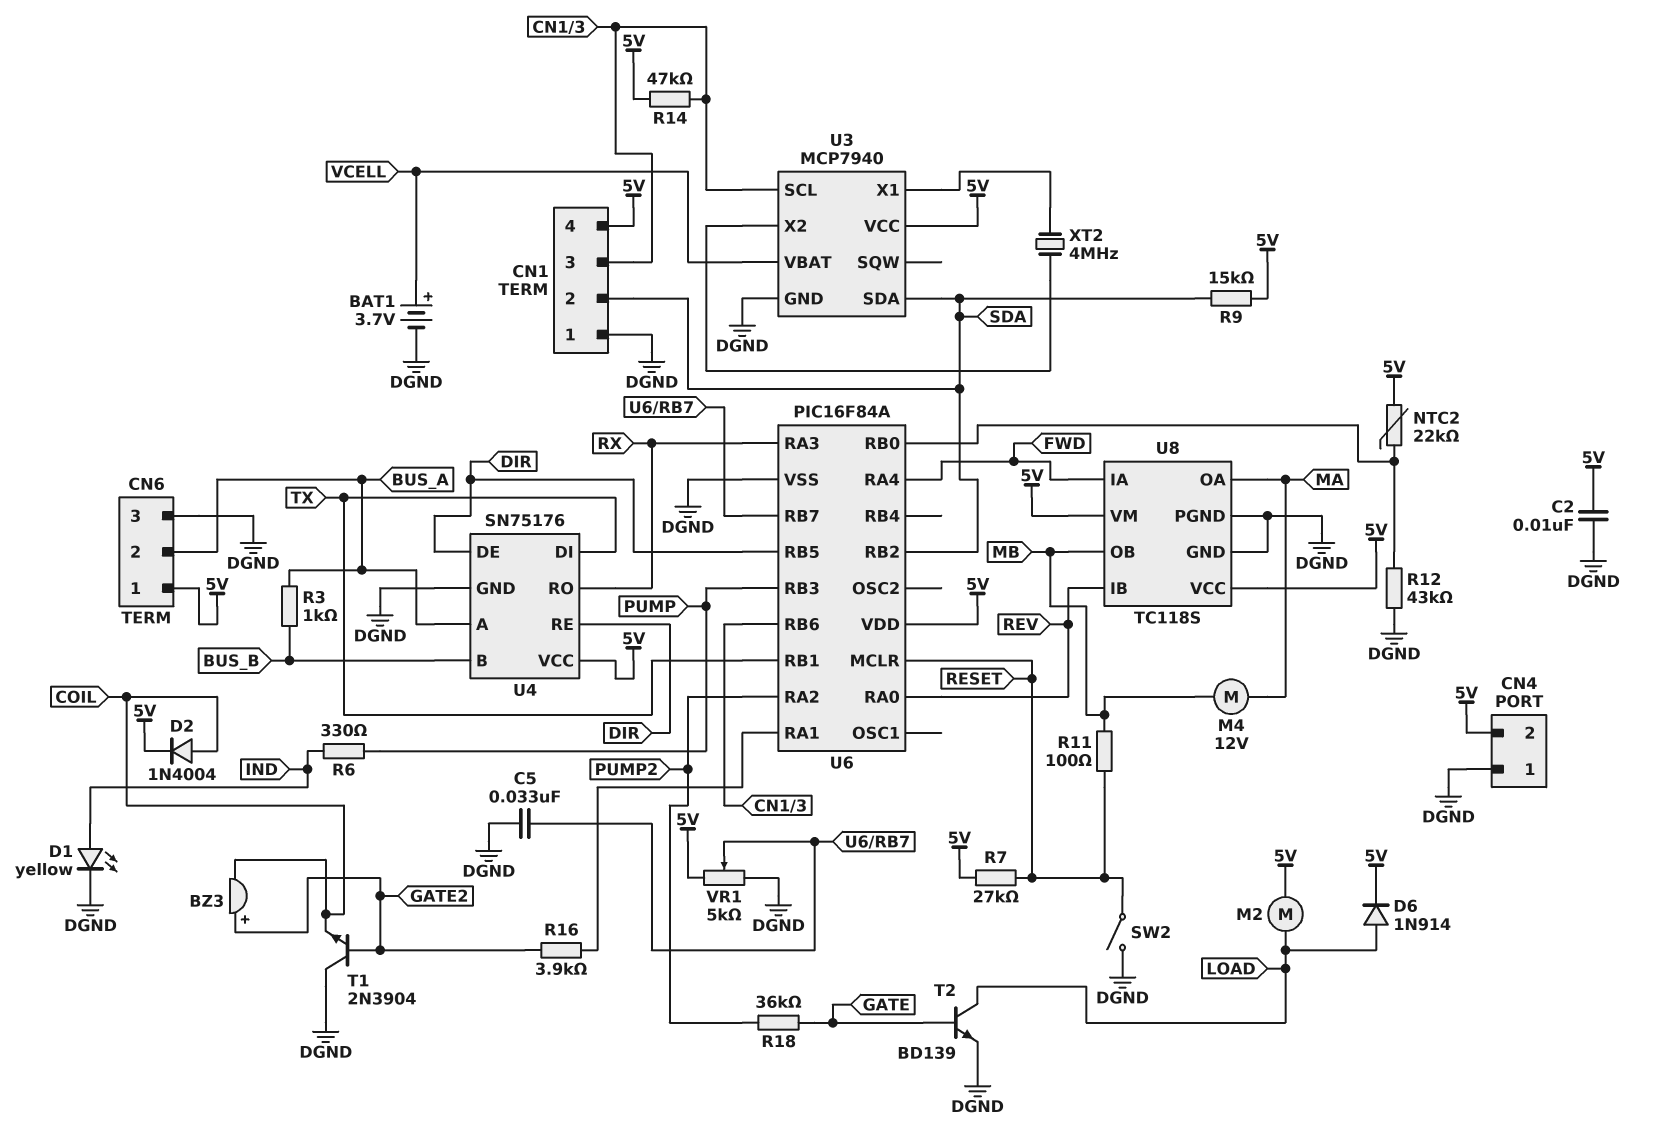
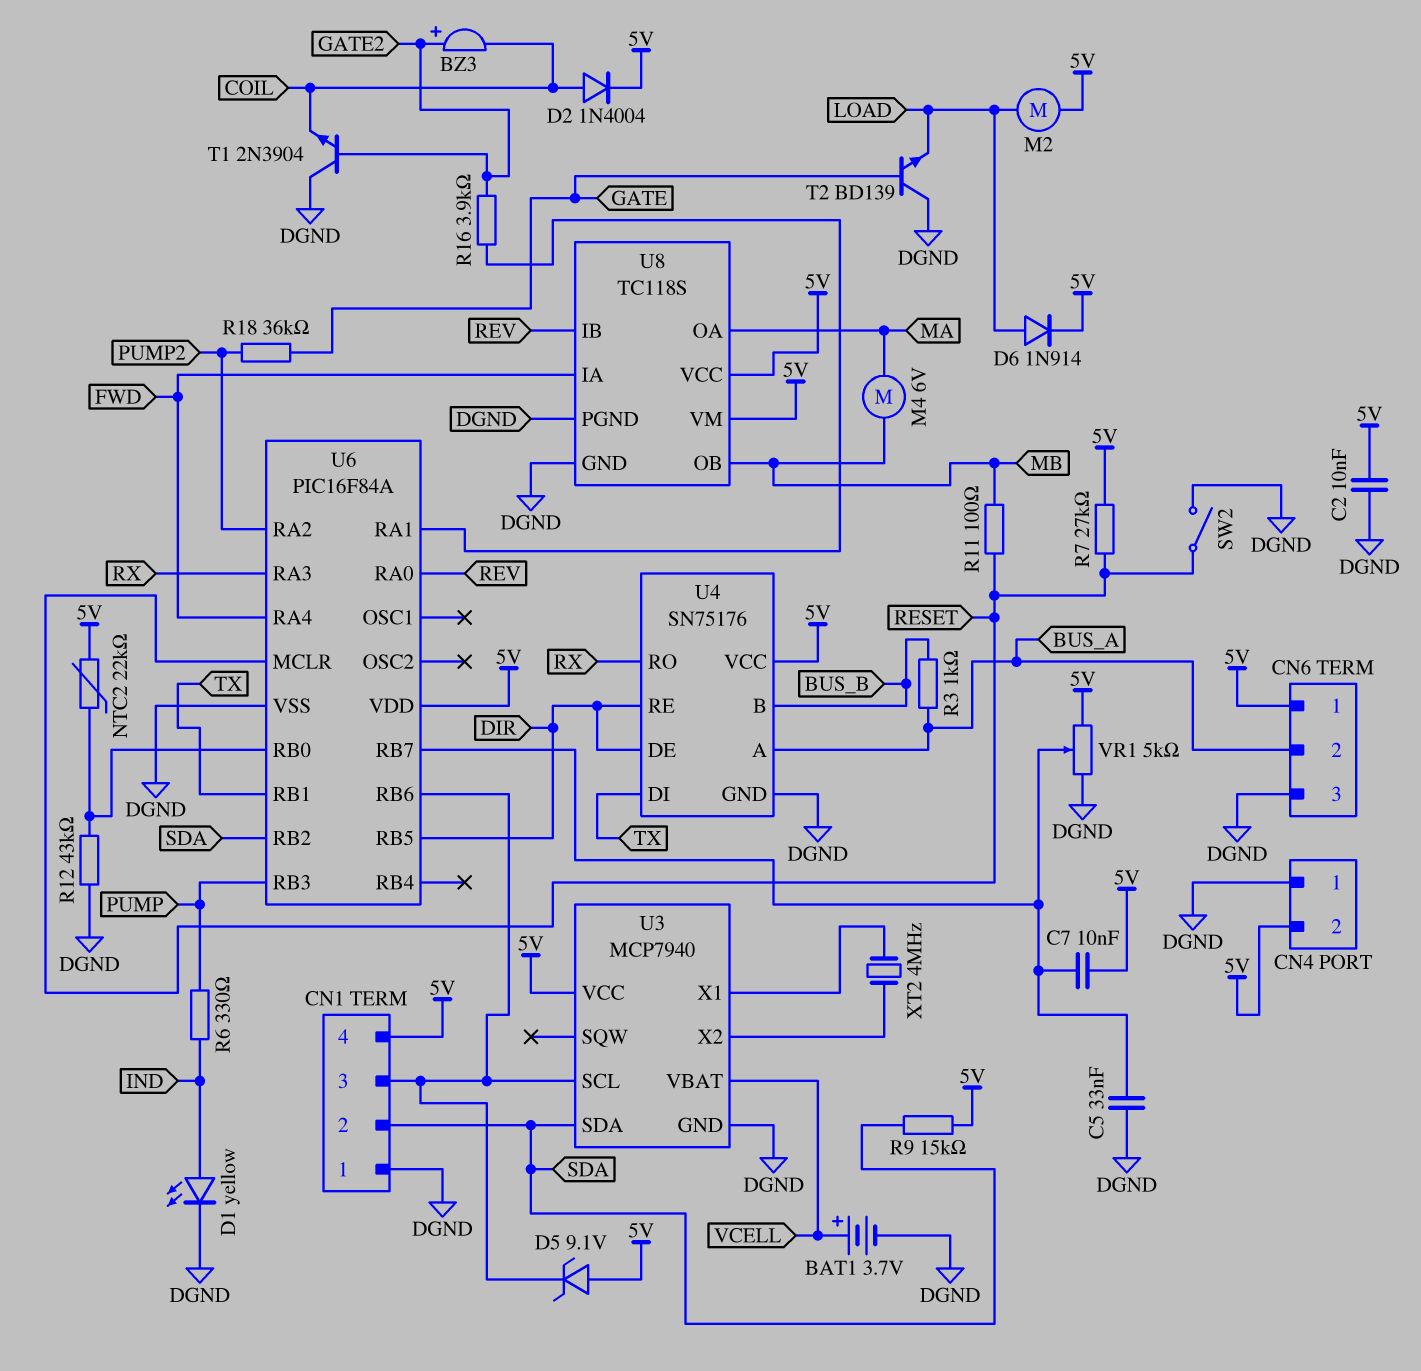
C7: none -> 10nF (5V, U6/RB7)
D5: none -> zener 9.1V (A 5V, K CN1/3)
M4: motor 12V (MA, MB) -> motor 6V (MA, MB)
R14: 47k (5V, CN1/3) -> none
T2: NPN BD139 (B GATE, C LOAD, E DGND) -> NPN BD139 (B GATE, C DGND, E LOAD)

